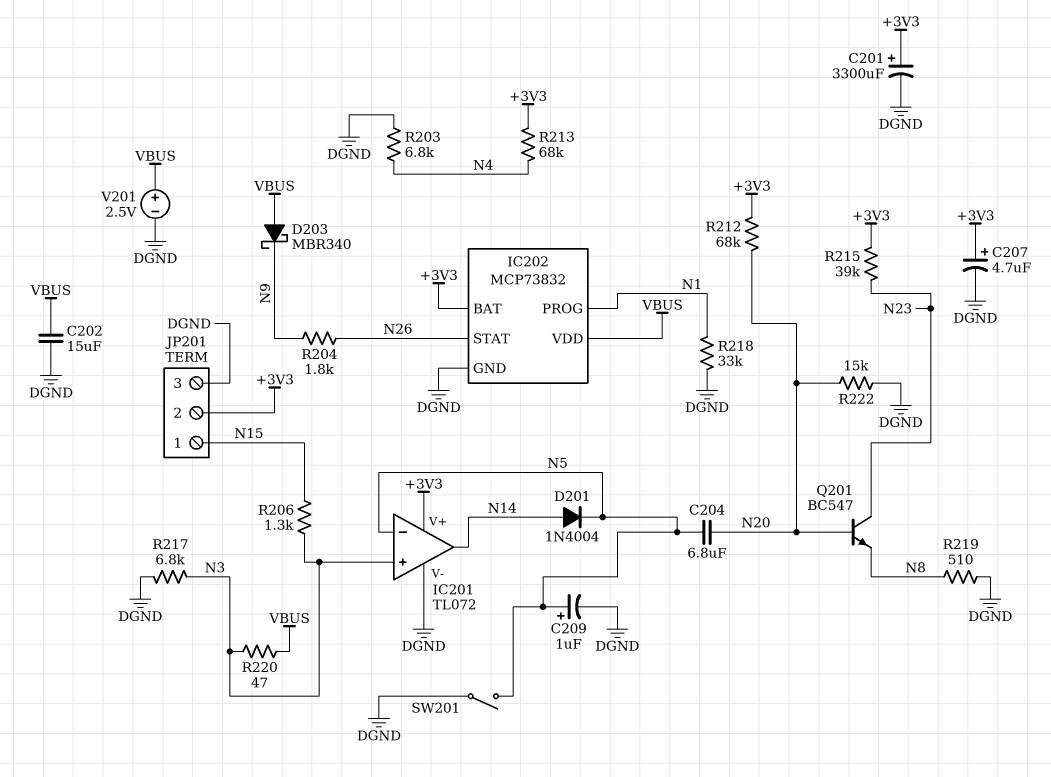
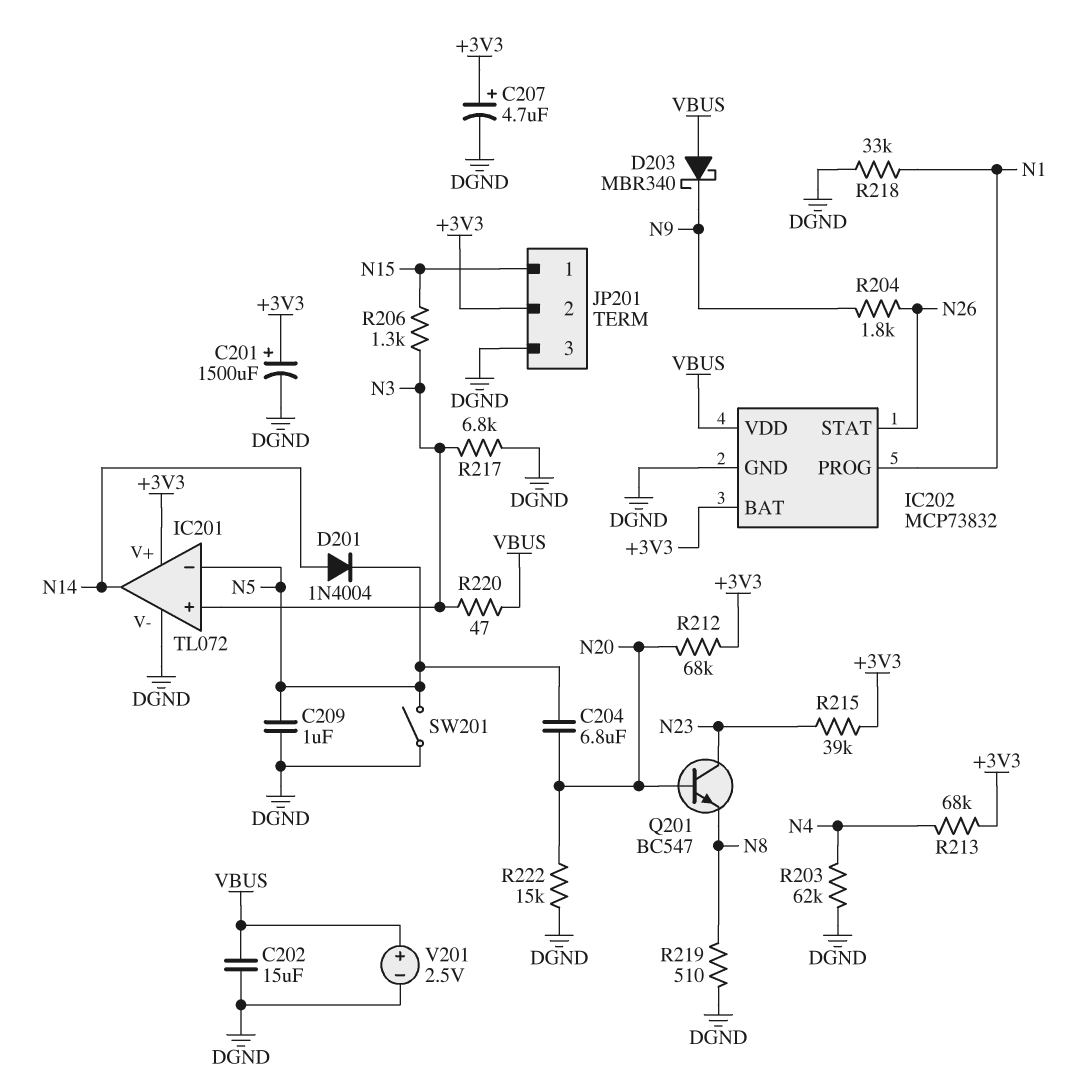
C201: 3300uF (plus +3V3, minus DGND) -> 1500uF (plus +3V3, minus DGND)
C209: 1uF (plus N5, minus DGND) -> 1uF (DGND, N5)
R203: 6.8k (DGND, N4) -> 62k (DGND, N4)

